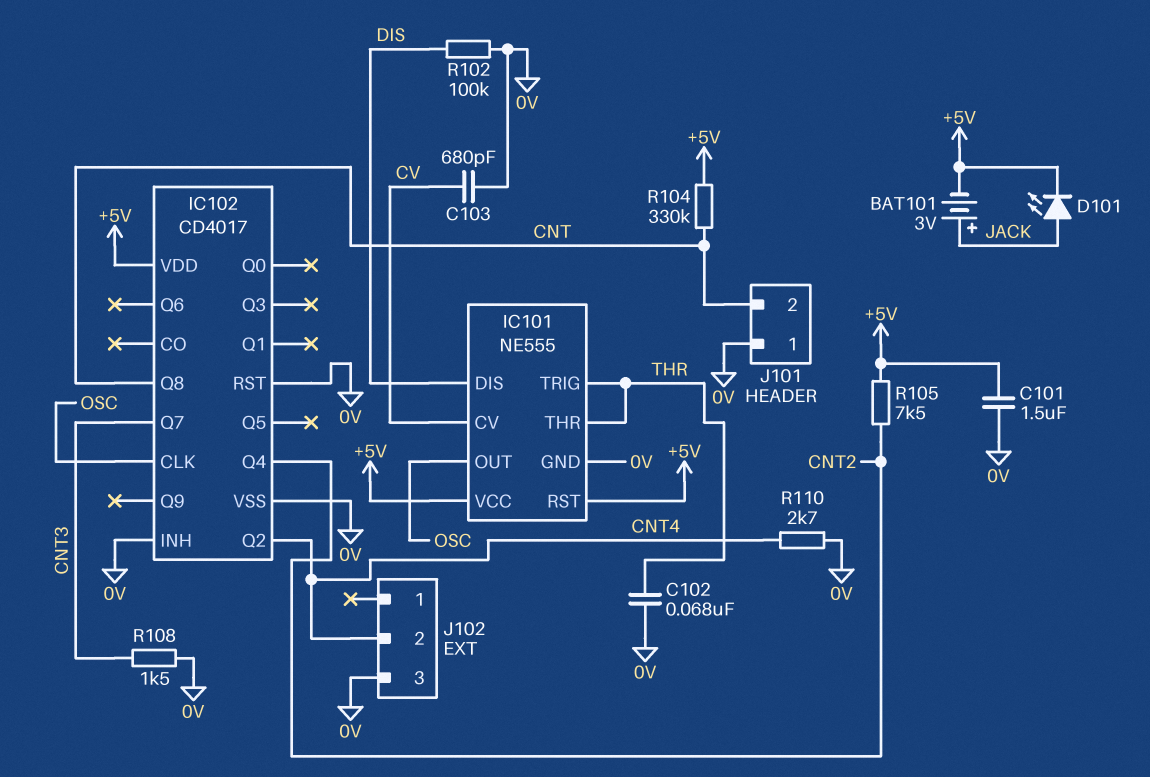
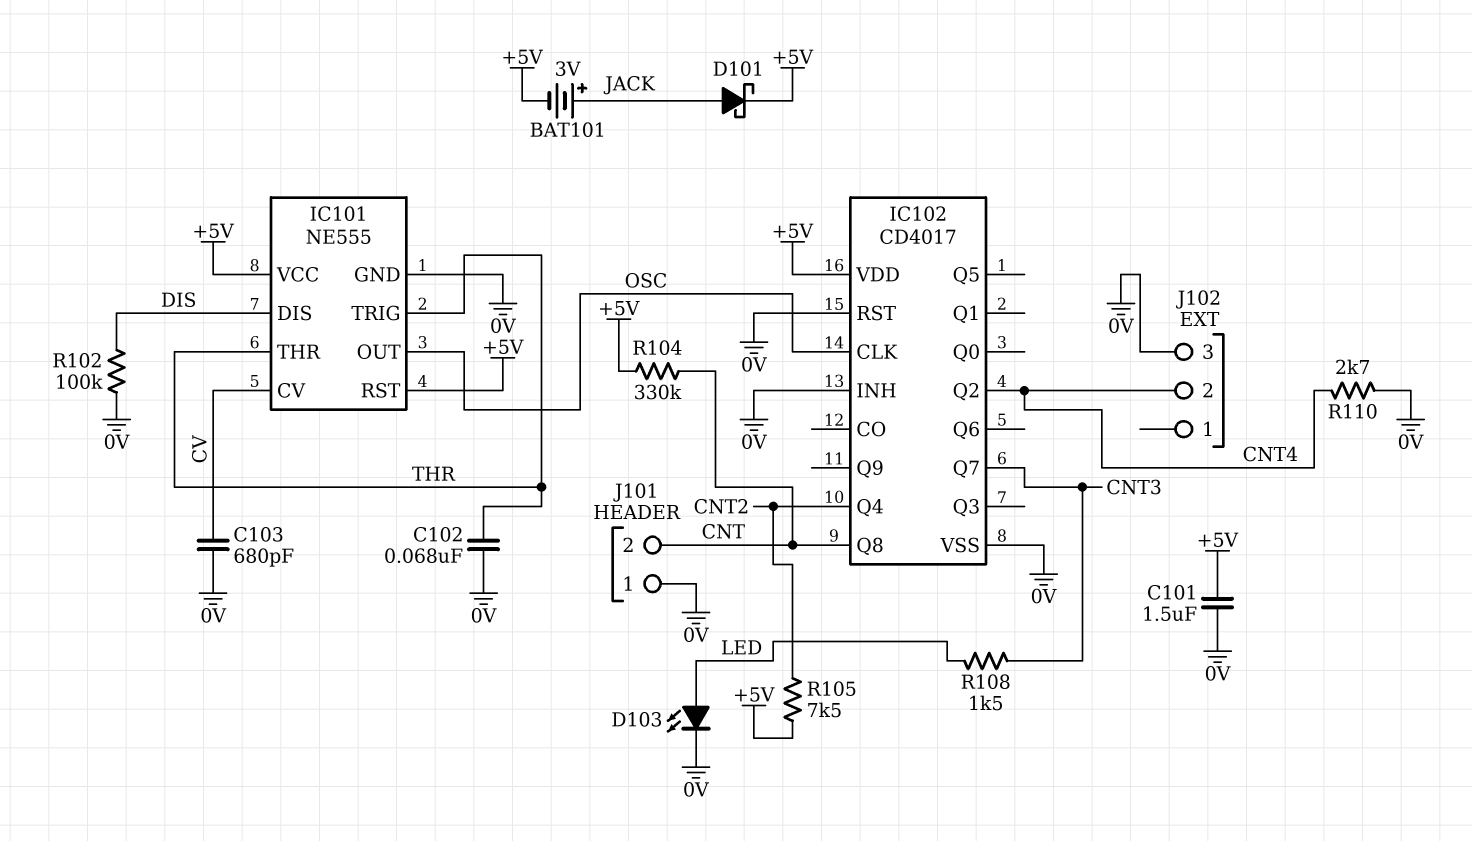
D101: LED (A JACK, K +5V) -> schottky (A JACK, K +5V)
D103: none -> LED (A LED, K 0V)
R108: 1.5k (0V, CNT3) -> 1.5k (CNT3, LED)

